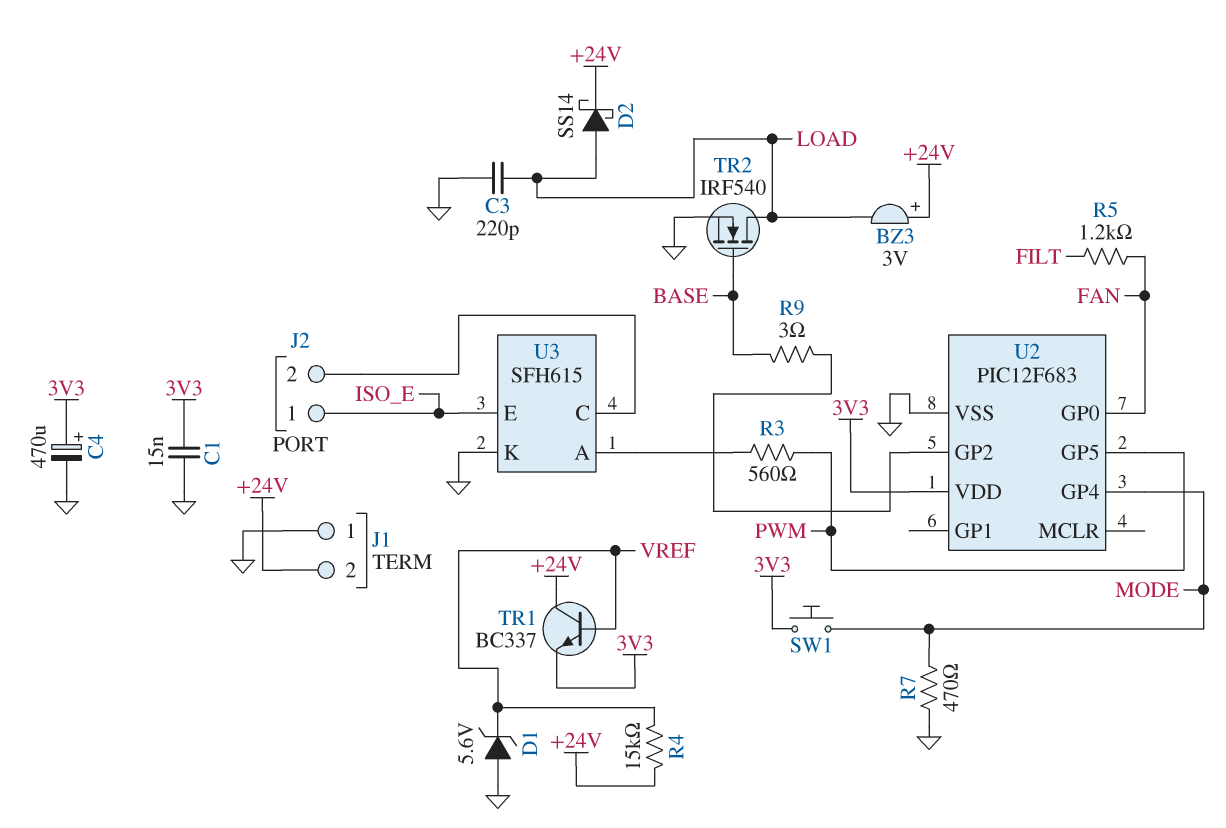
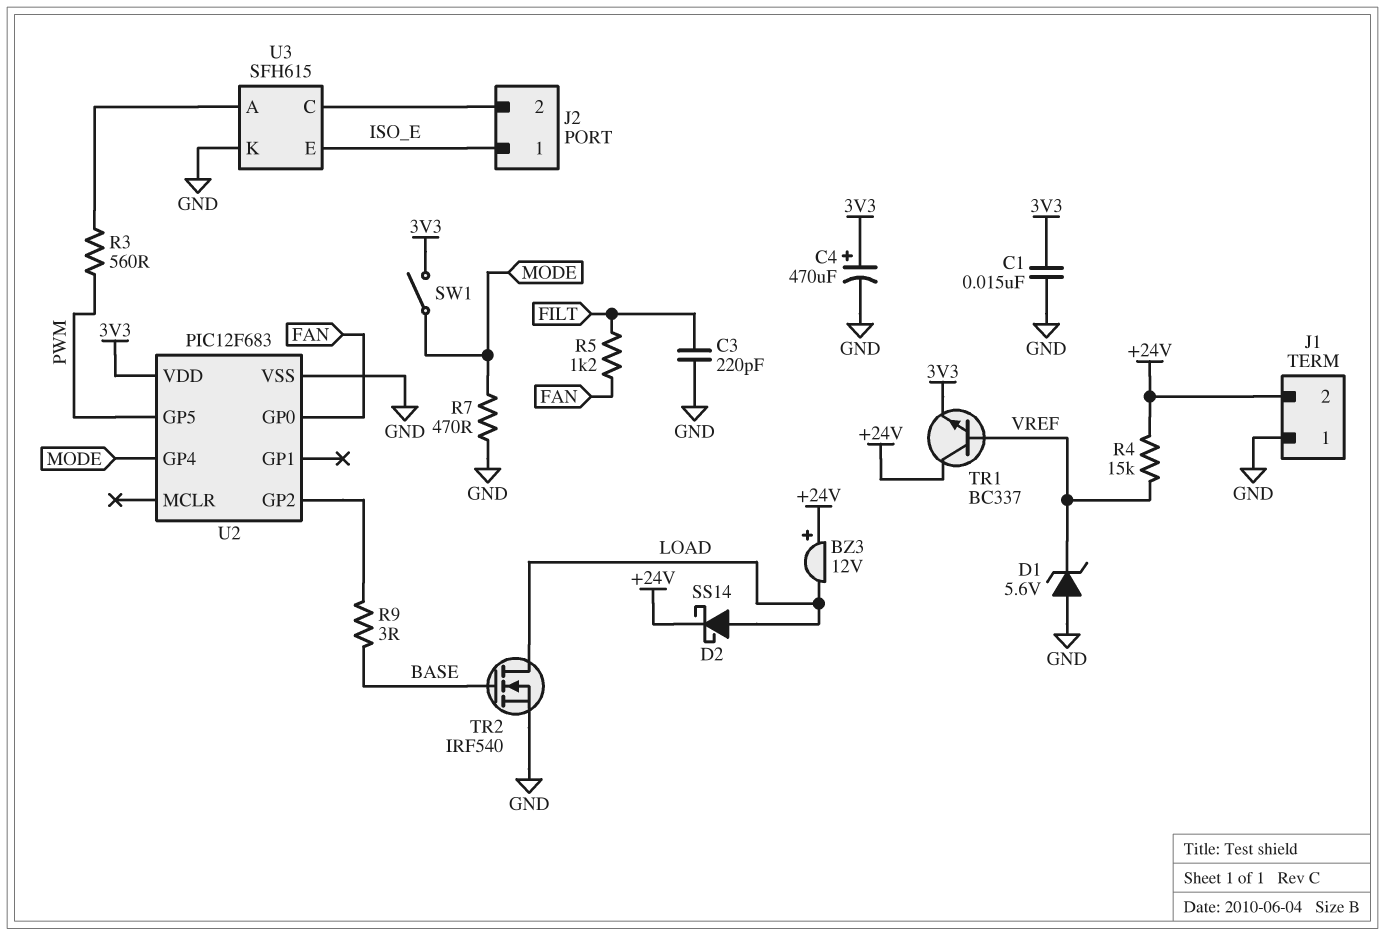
BZ3: buzzer 3V (plus +24V, minus LOAD) -> buzzer 12V (plus +24V, minus LOAD)
C3: 220pF (GND, LOAD) -> 220pF (FILT, GND)
SW1: button (3V3, MODE) -> switch (3V3, MODE)

